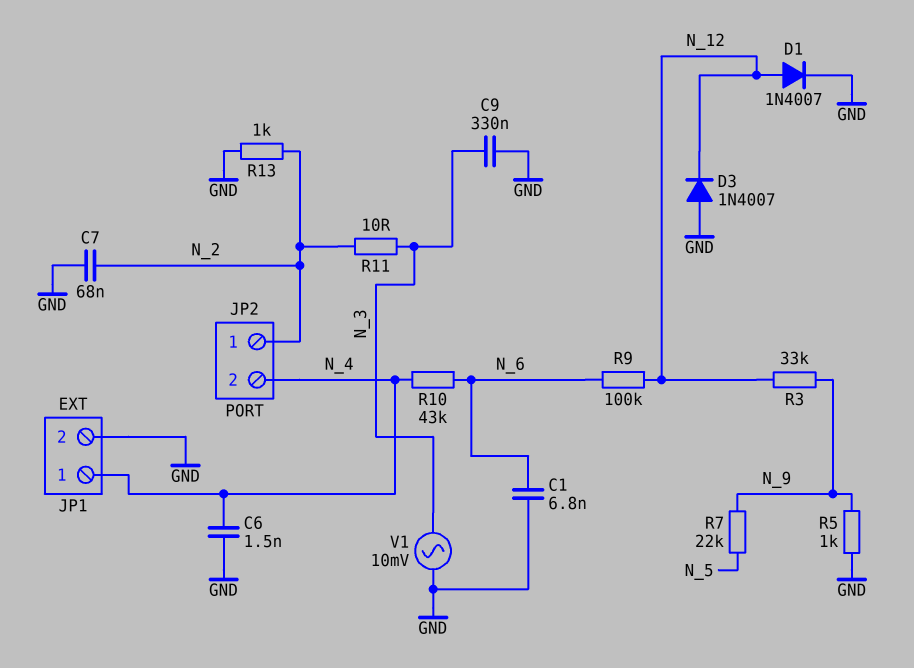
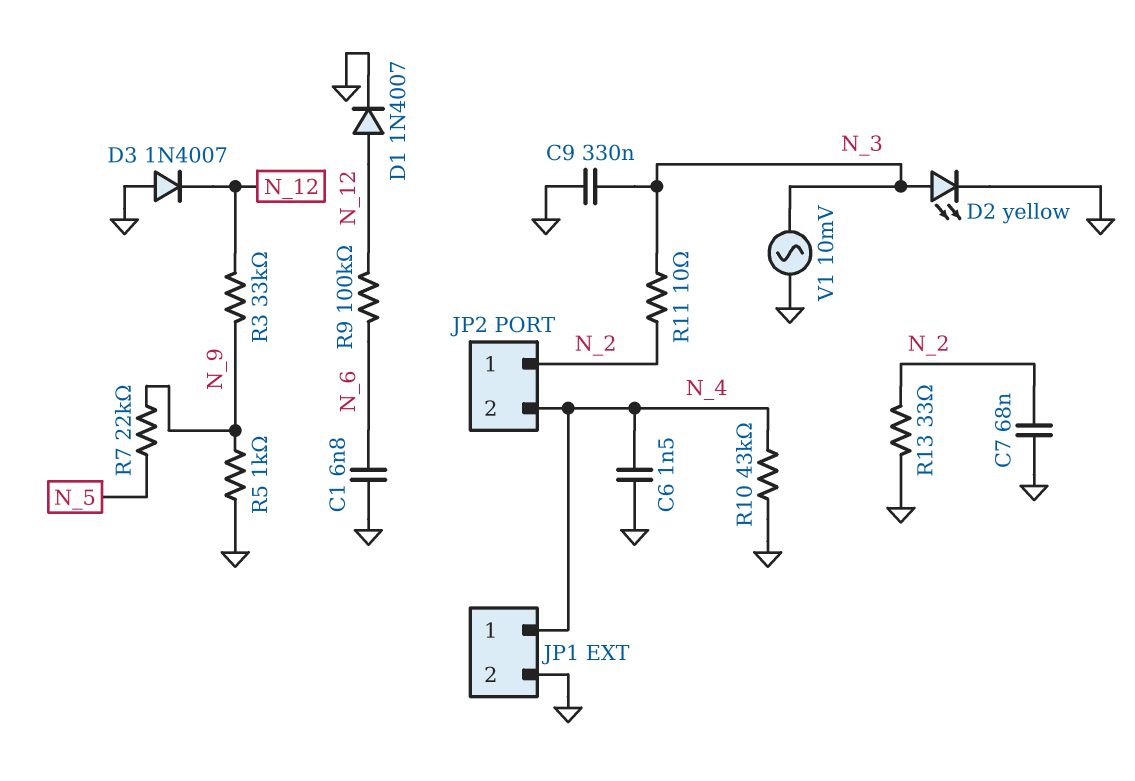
D2: none -> LED yellow (A N_3, K GND)
R10: 43k (N_4, N_6) -> 43k (GND, N_4)
R13: 1k (GND, N_2) -> 33 (GND, N_2)

